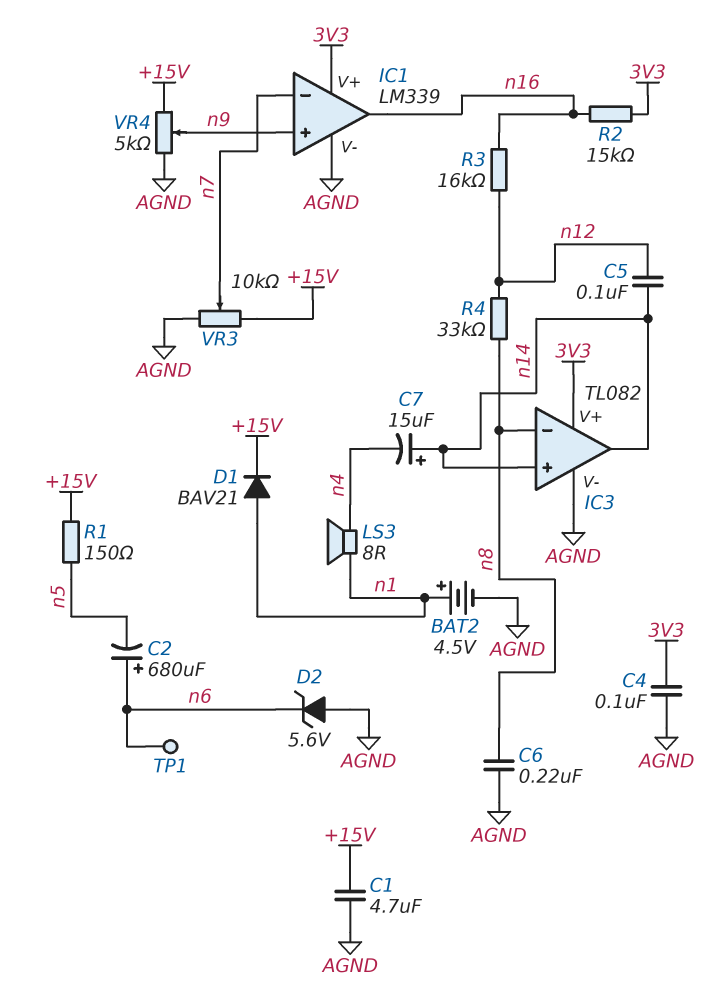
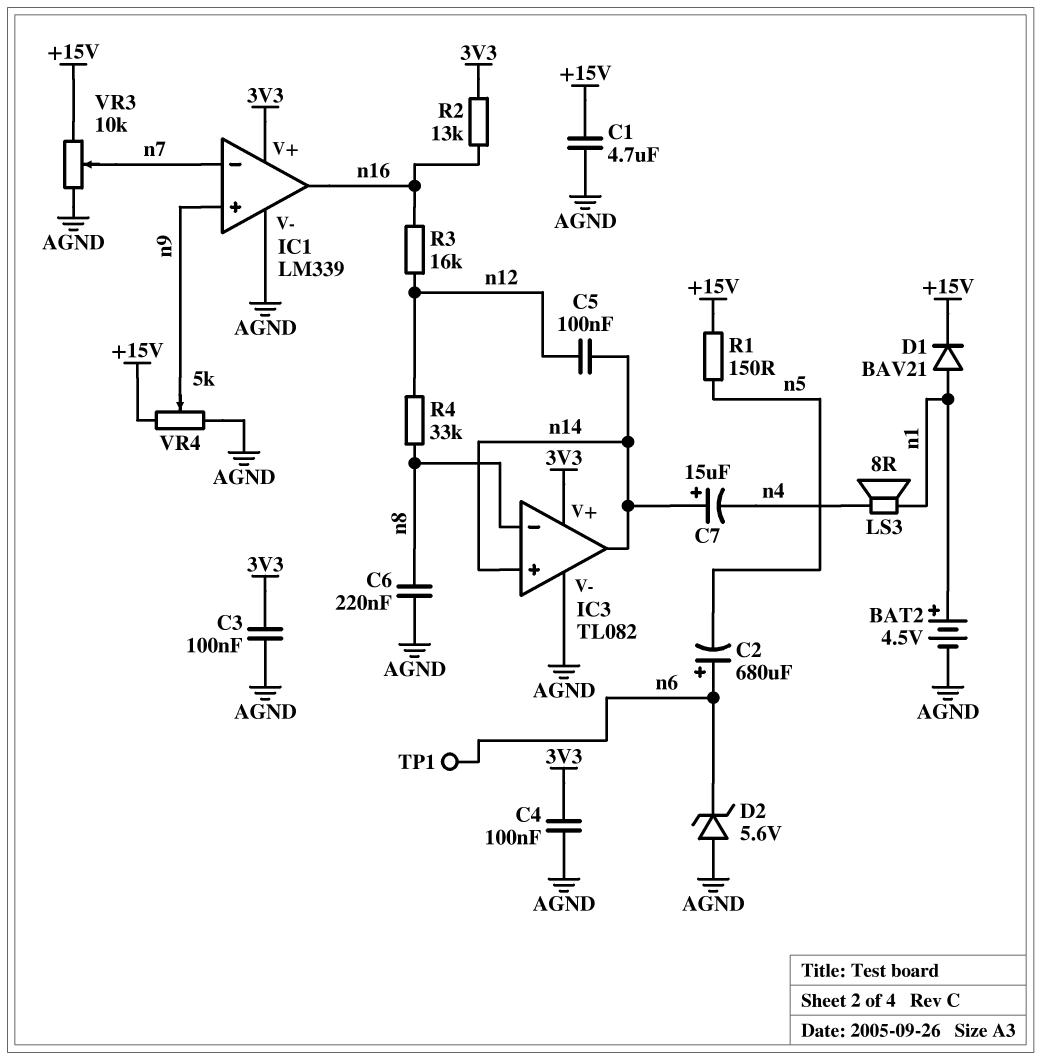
C3: none -> 100nF (3V3, AGND)
R2: 15k (3V3, n16) -> 13k (3V3, n16)

